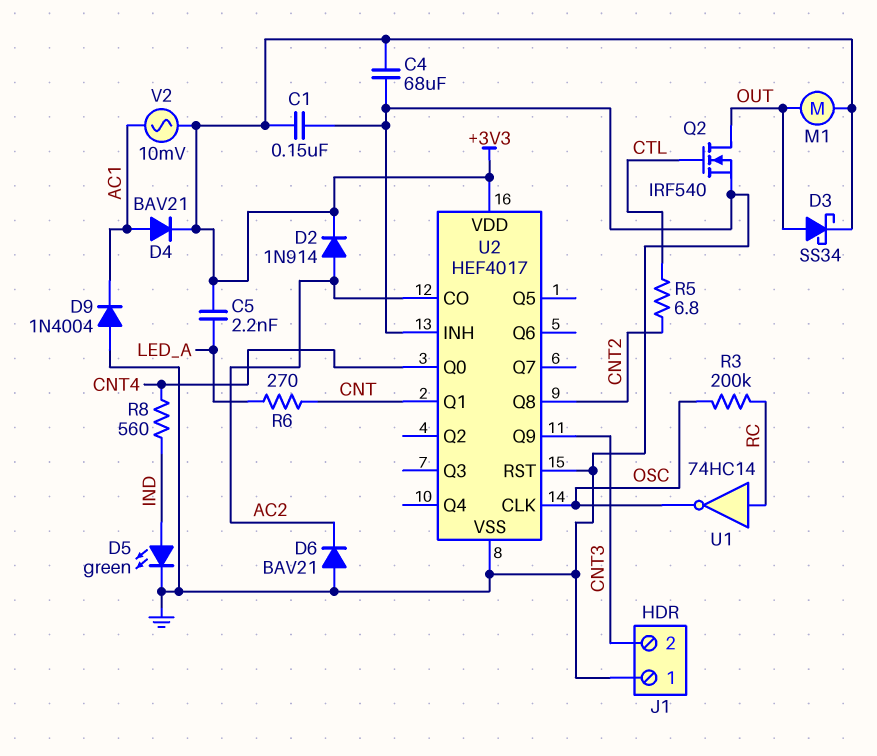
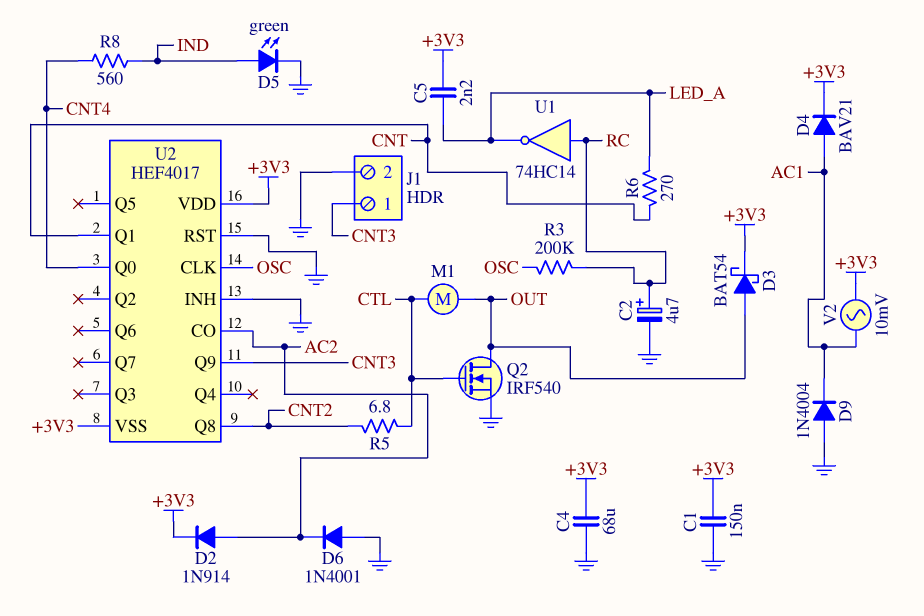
C2: none -> 4.7uF (plus RC, minus GND)
D3: schottky SS34 (A OUT, K +3V3) -> schottky BAT54 (A OUT, K +3V3)
D6: diode BAV21 (A GND, K AC2) -> diode 1N4001 (A GND, K AC2)
J1 pin 1: GND -> CNT3
J1 pin 2: CNT3 -> GND
M1: motor (+3V3, OUT) -> motor (CTL, OUT)
U1: NOT 74HC14 (in RC, out OSC) -> NOT 74HC14 (in RC, out LED_A)
U2 pin VSS: GND -> +3V3

